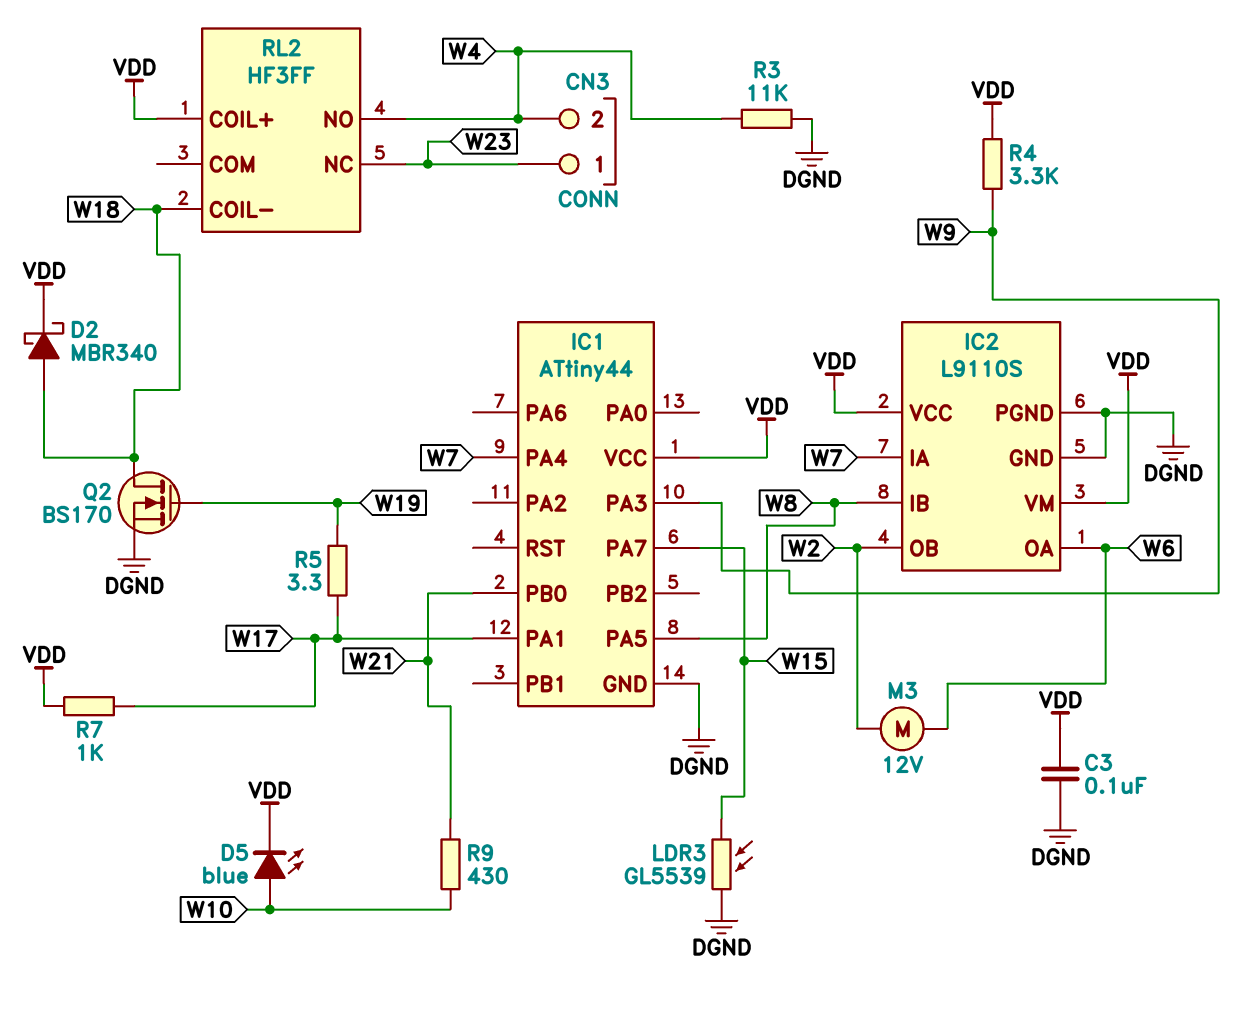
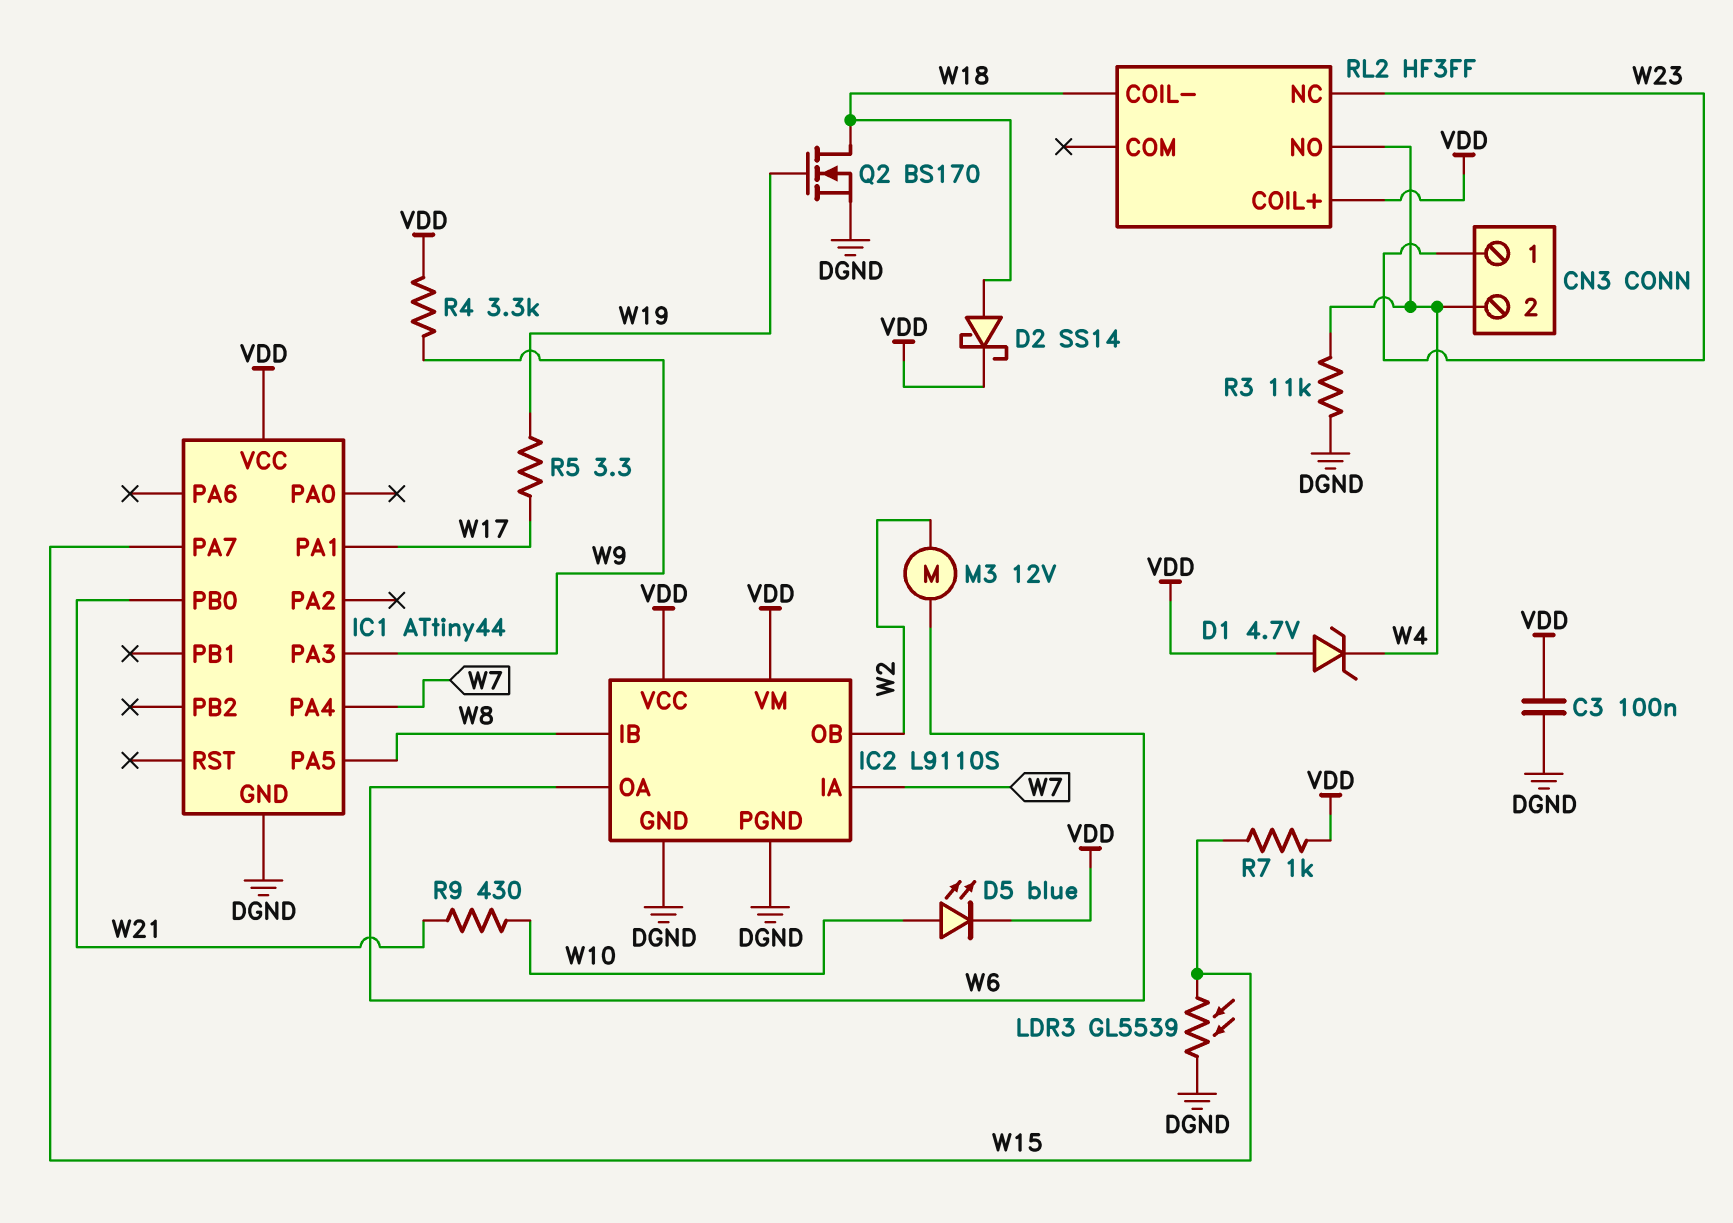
D1: none -> zener 4.7V (A VDD, K W4)
D2: schottky MBR340 (A W18, K VDD) -> schottky SS14 (A W18, K VDD)
R7: 1k (VDD, W17) -> 1k (VDD, W15)

